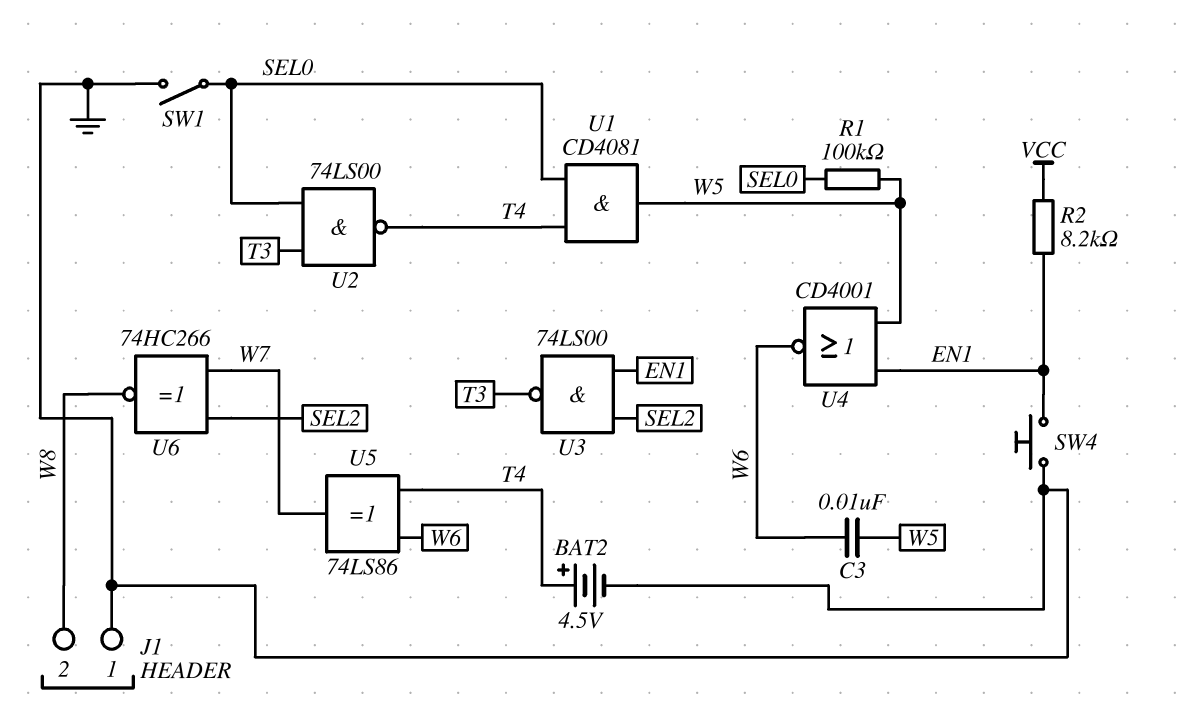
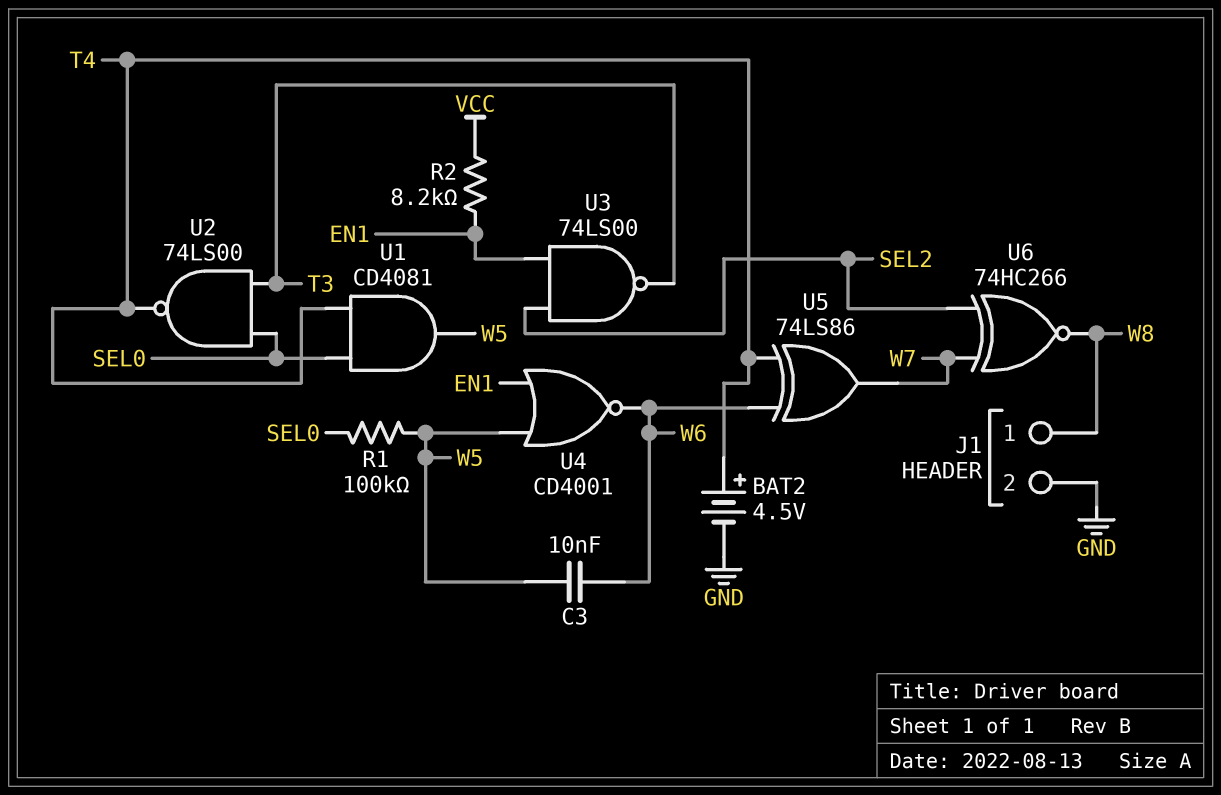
J1 pin 1: GND -> W8
J1 pin 2: W8 -> GND
SW1: switch (GND, SEL0) -> none
SW4: button (EN1, GND) -> none

